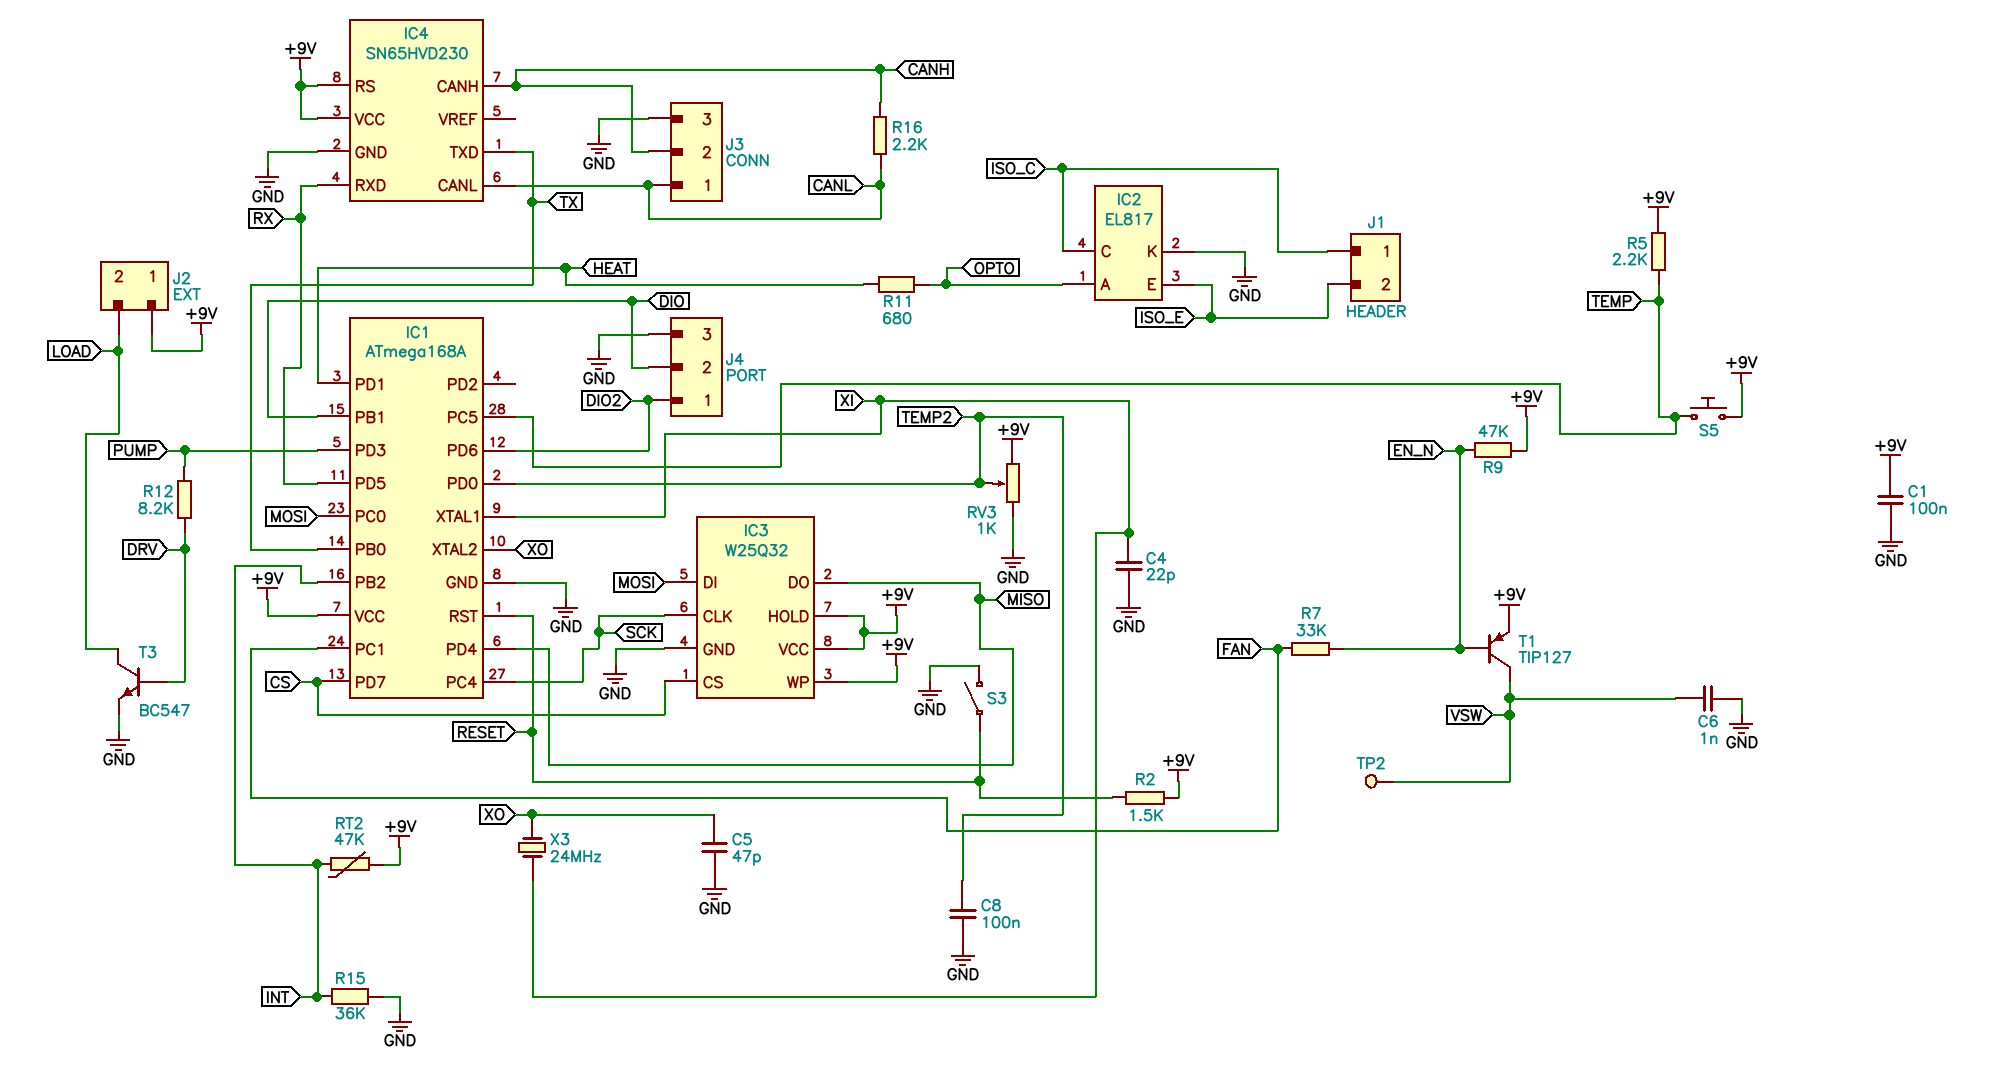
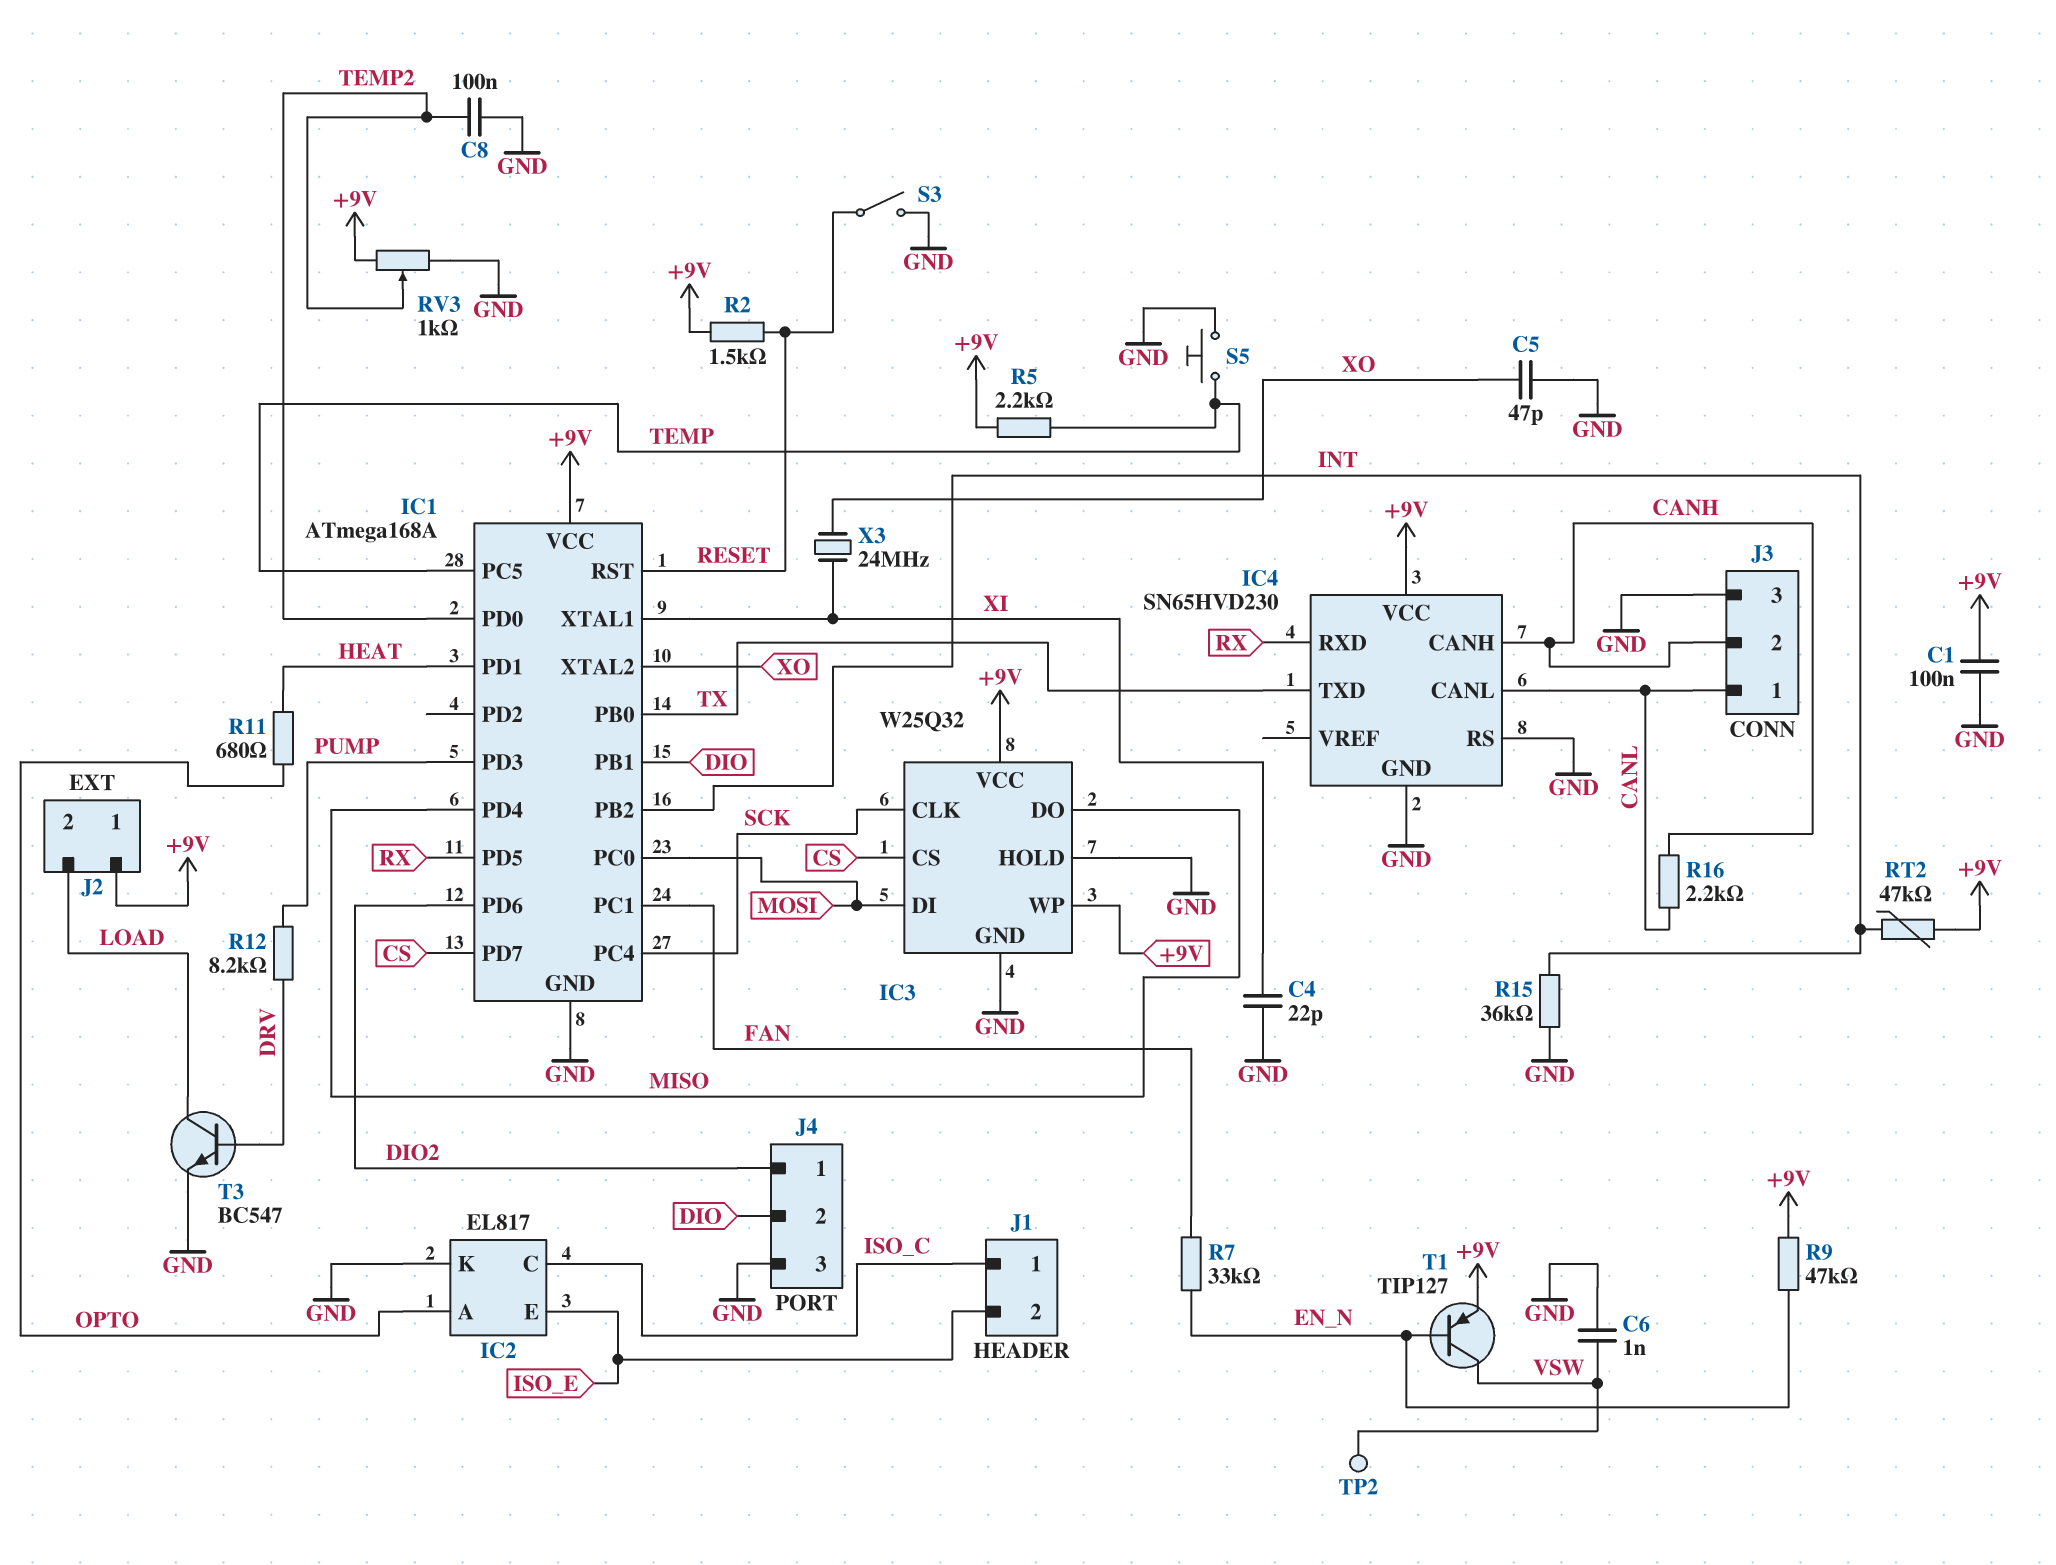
IC3 pin HOLD: +9V -> GND
IC4 pin RS: +9V -> GND
S5: button (+9V, TEMP) -> button (GND, TEMP)

